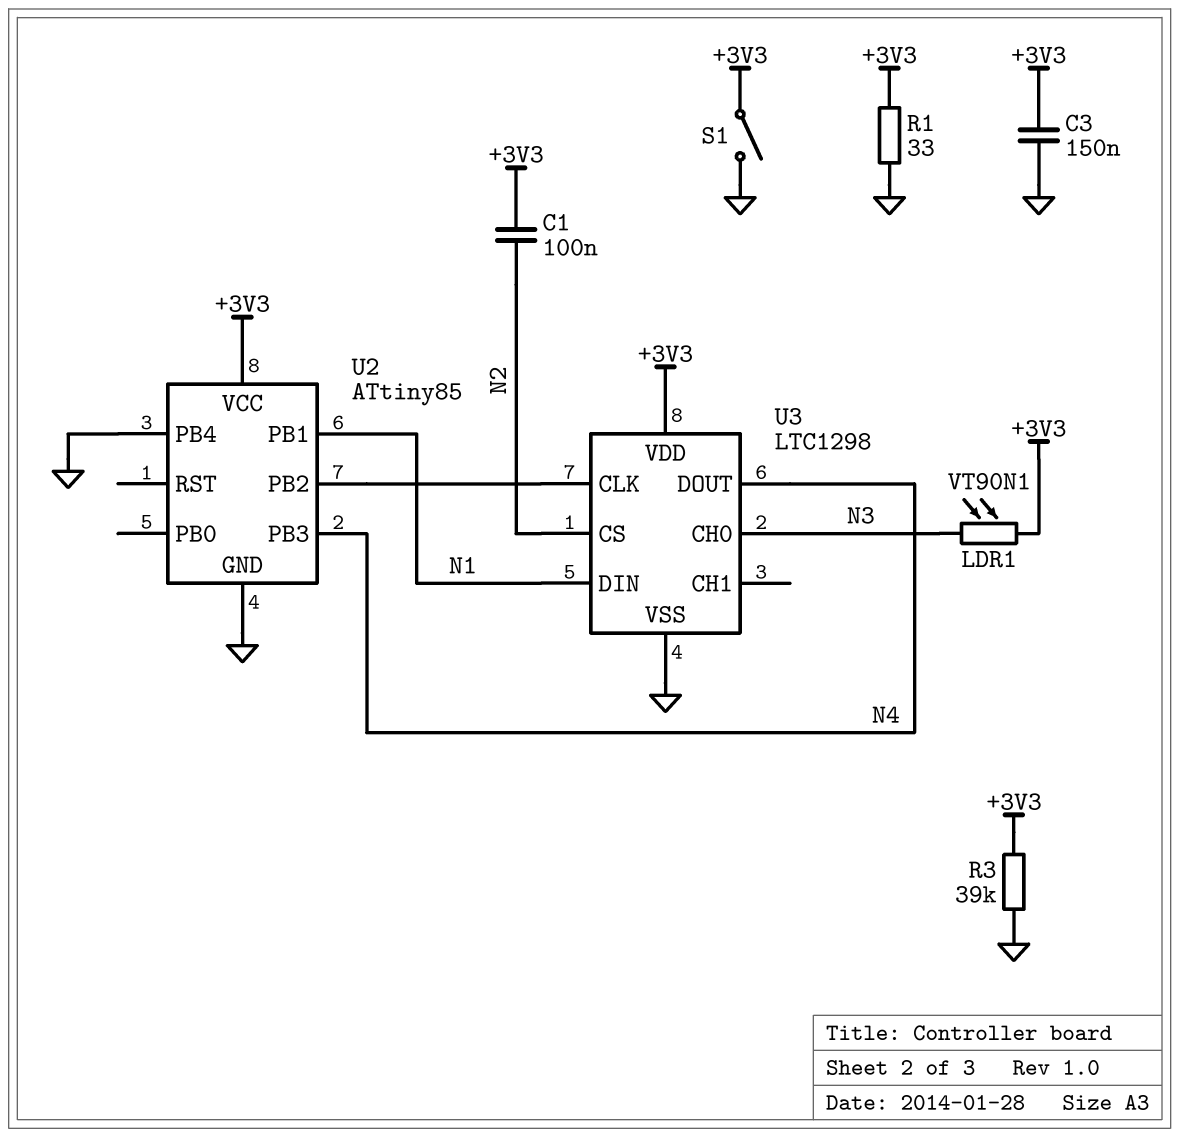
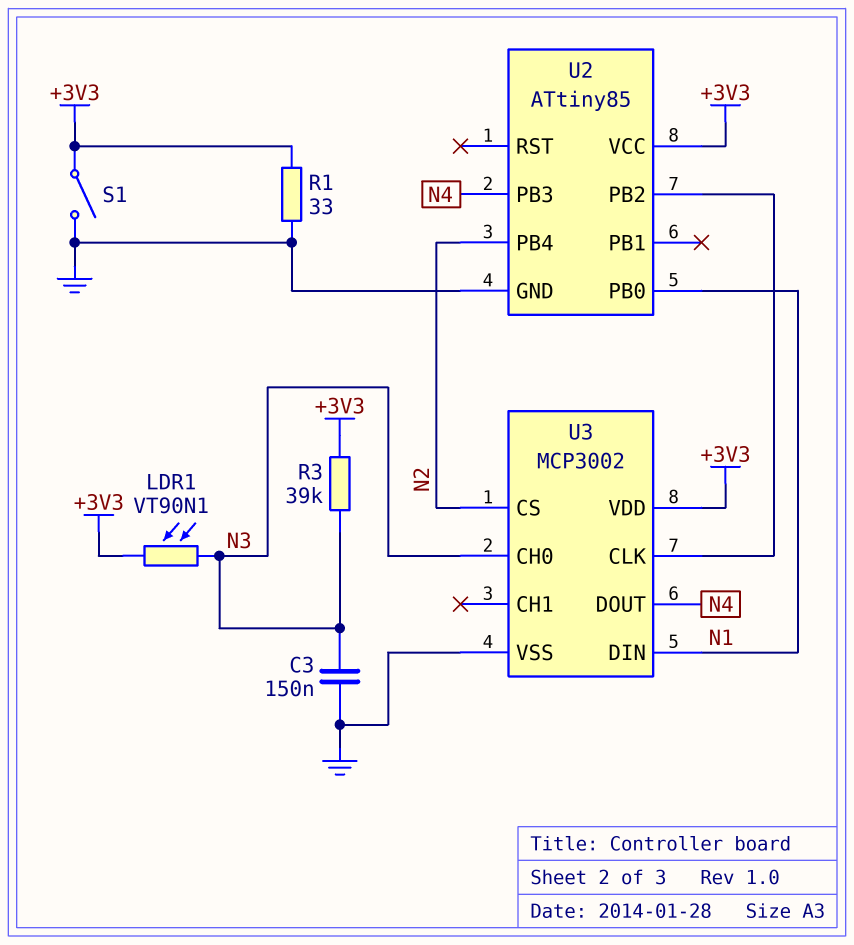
C1: 100nF (+3V3, N2) -> none
C3: 150nF (+3V3, GND) -> 150nF (GND, N3)
R3: 39k (+3V3, GND) -> 39k (+3V3, N3)
U2 pin PB0: none -> N1
U2 pin PB1: N1 -> none
U2 pin PB4: GND -> N2
U3: LTC1298 -> MCP3002

